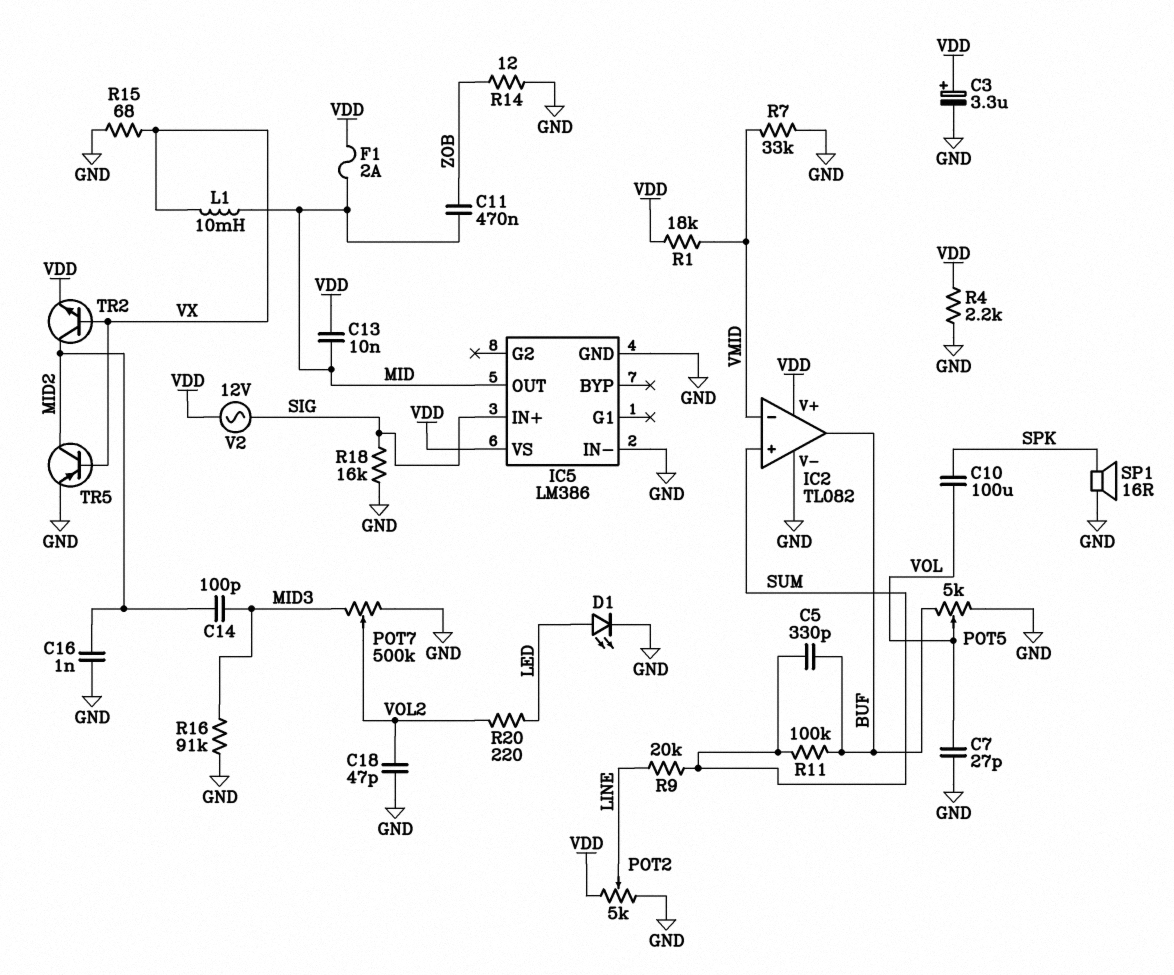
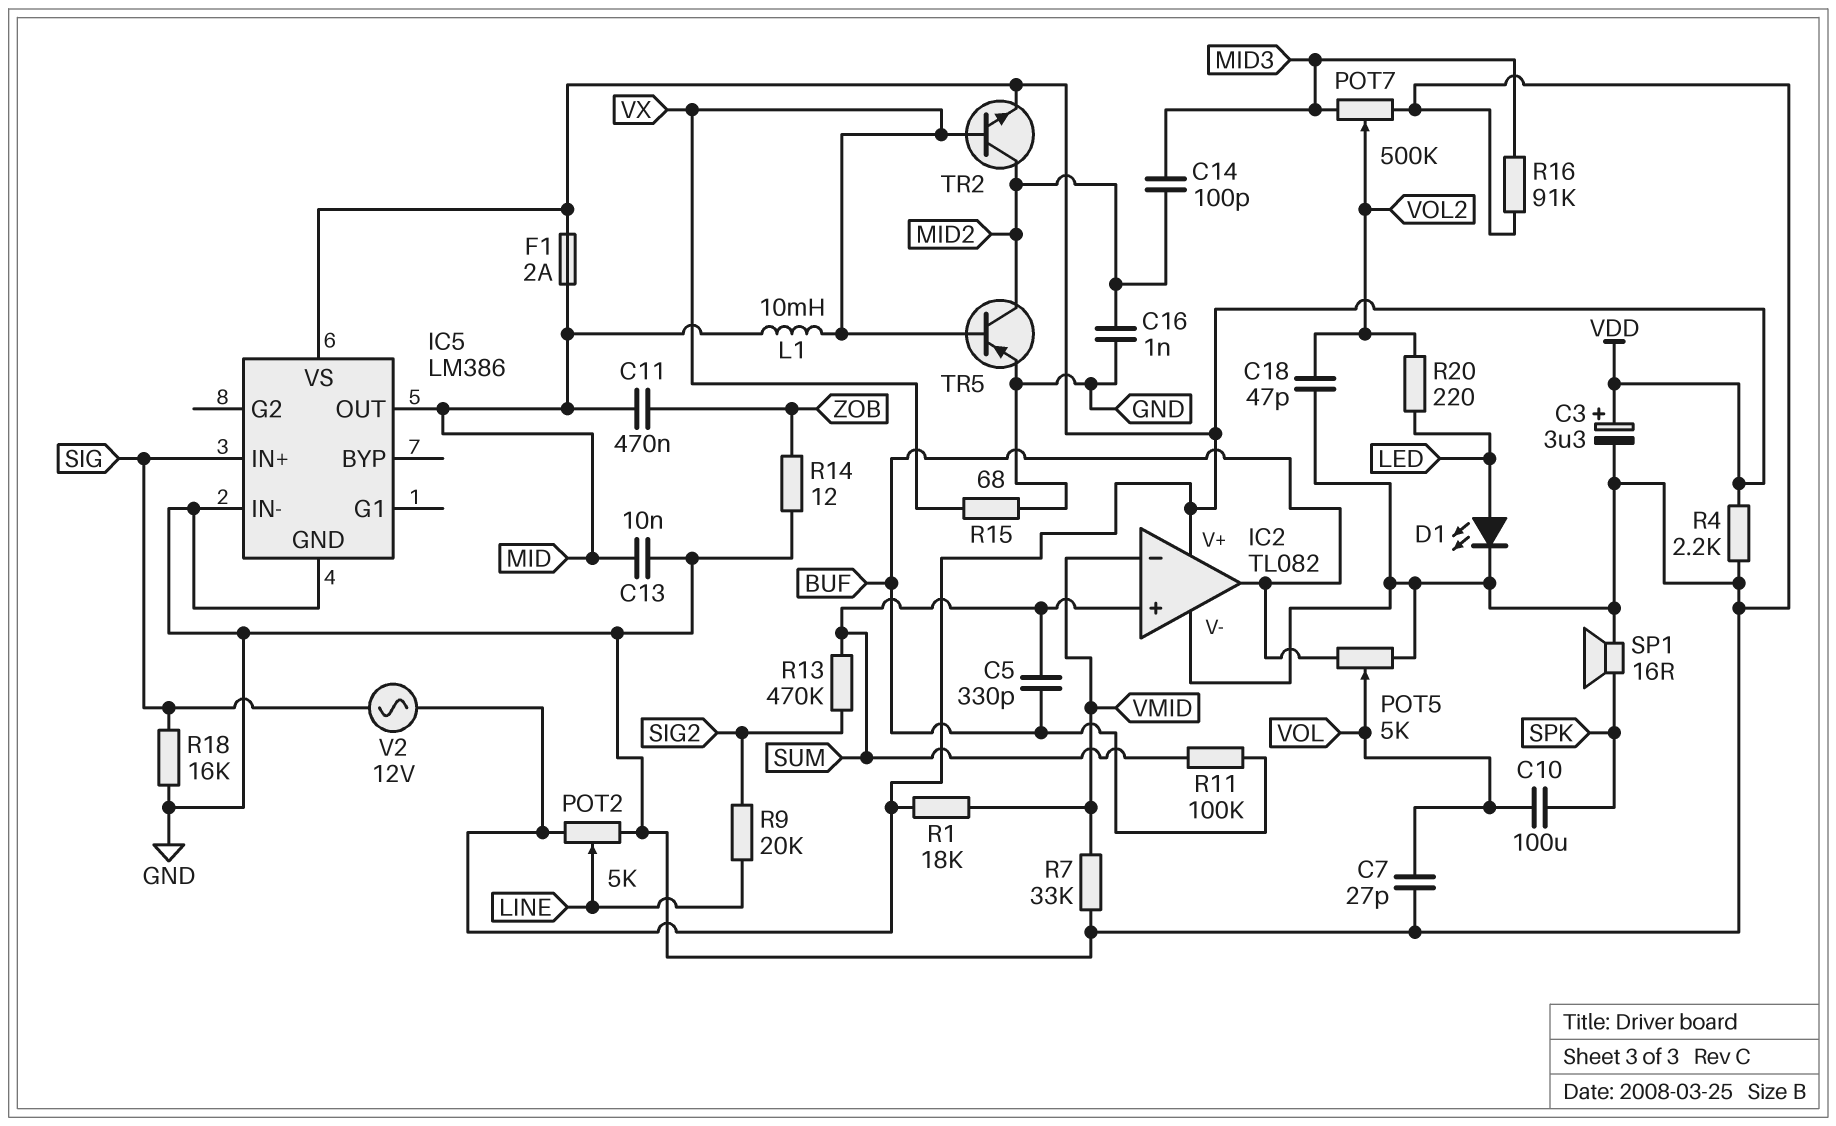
C13: 10nF (MID, VDD) -> 10nF (GND, MID)
R9: 20k (LINE, SUM) -> 20k (LINE, SIG2)
R13: none -> 470k (SIG2, SUM)

